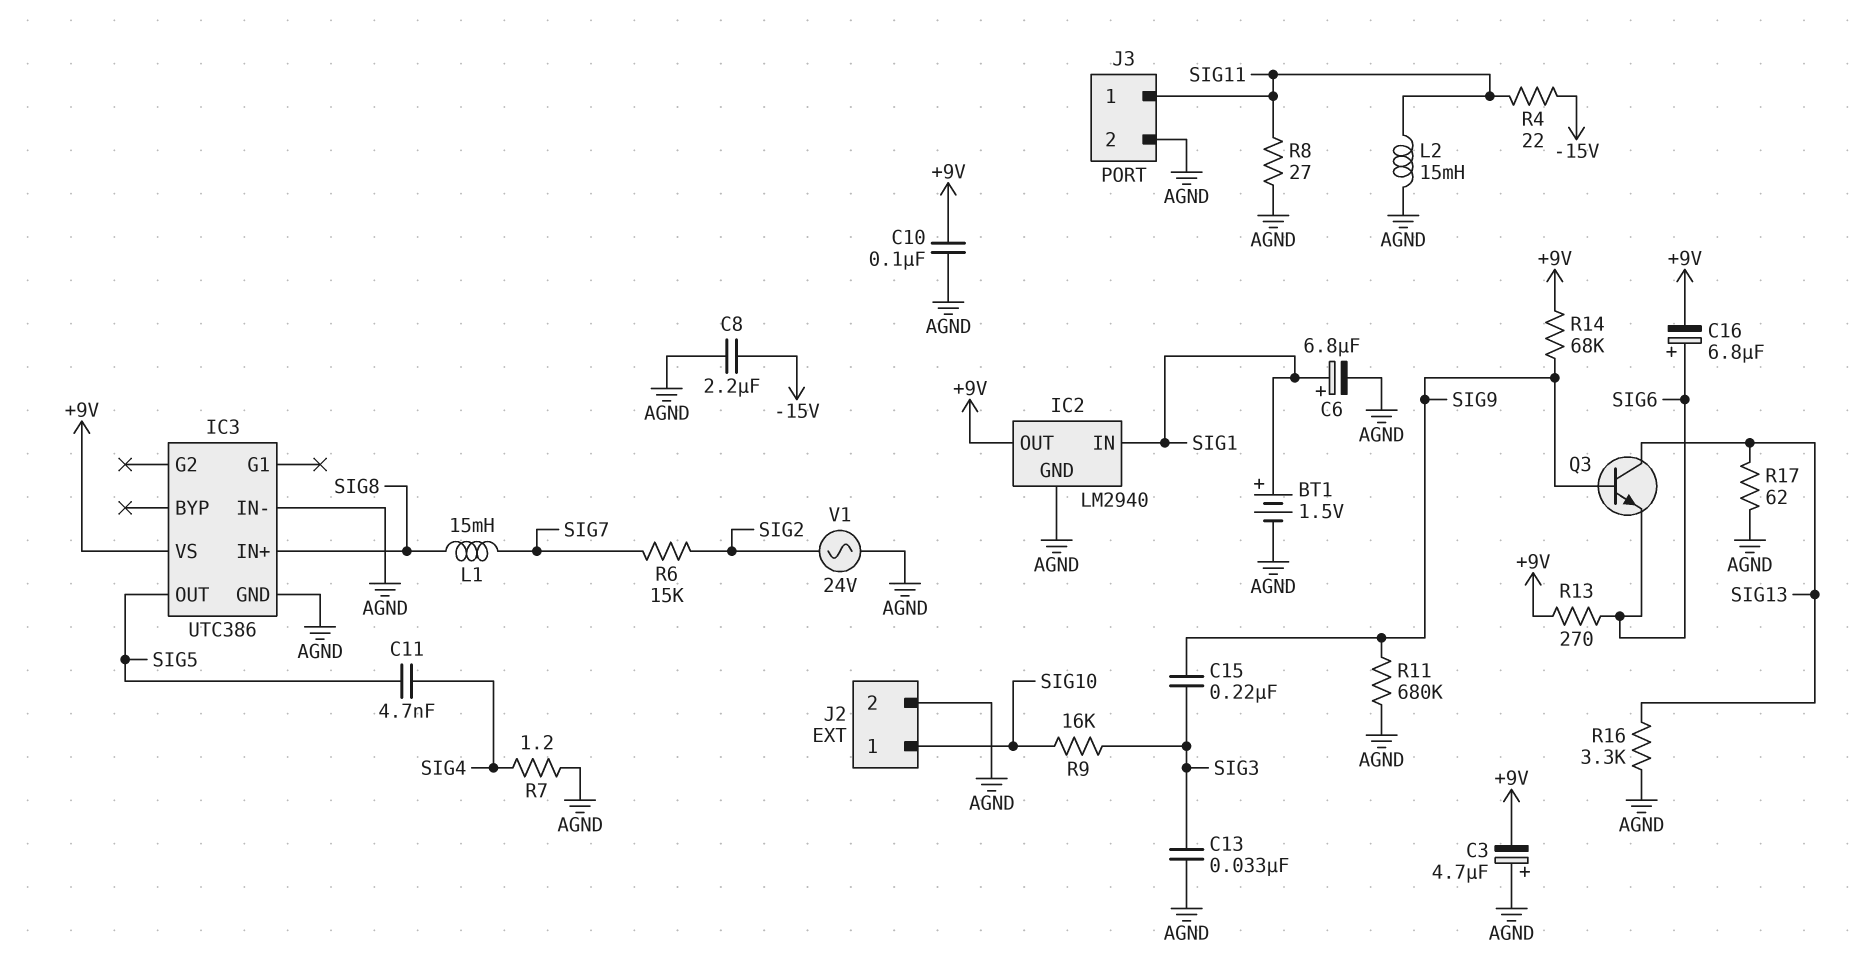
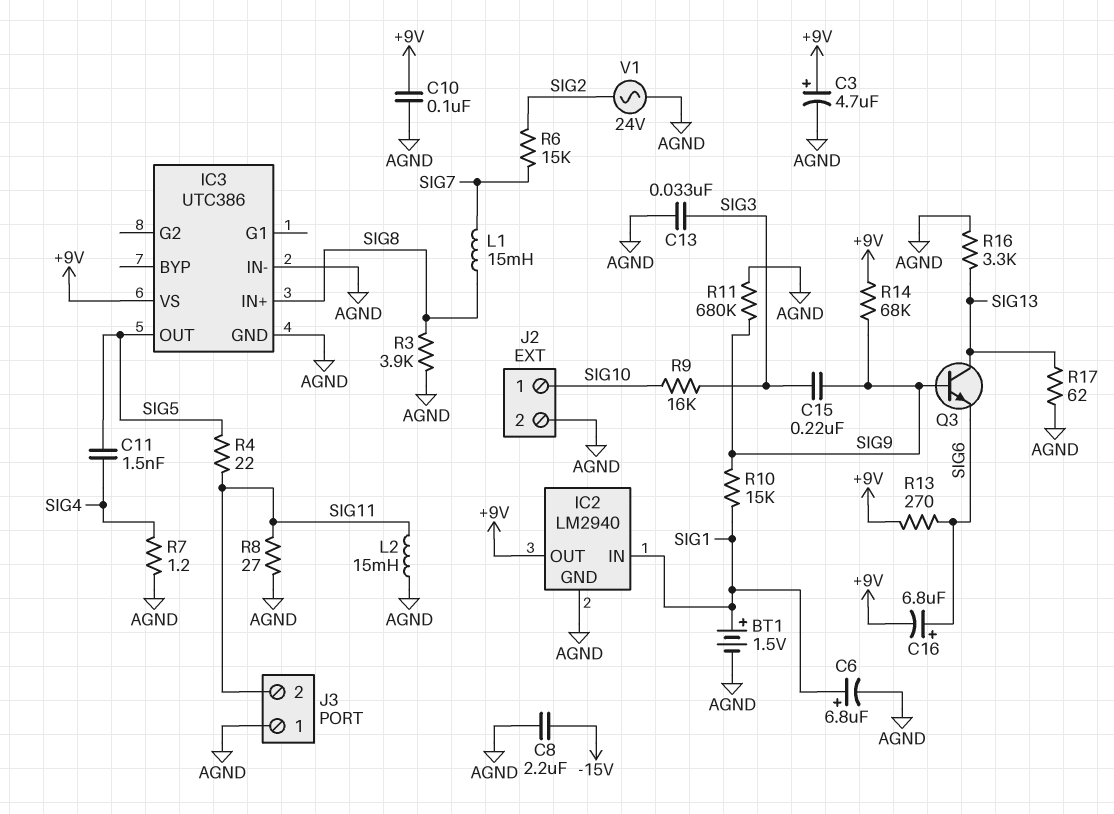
C3: 4.7uF (plus AGND, minus +9V) -> 4.7uF (plus +9V, minus AGND)
C11: 4.7nF (SIG4, SIG5) -> 1.5nF (SIG4, SIG5)
J3 pin 1: SIG11 -> AGND
J3 pin 2: AGND -> SIG11
R3: none -> 3.9k (AGND, SIG8)
R4: 22 (-15V, SIG11) -> 22 (SIG5, SIG11)
R10: none -> 15k (SIG1, SIG9)

